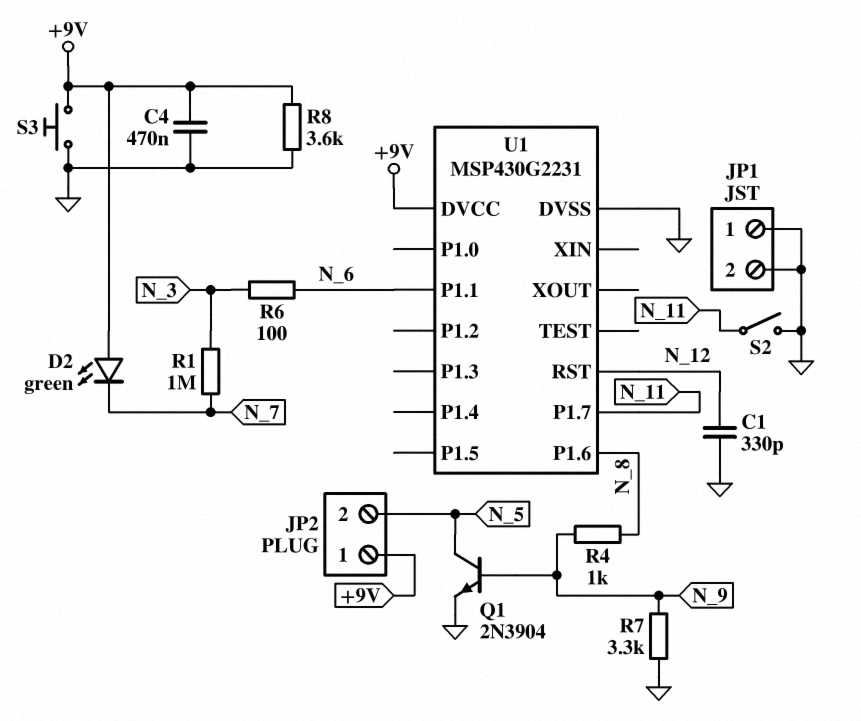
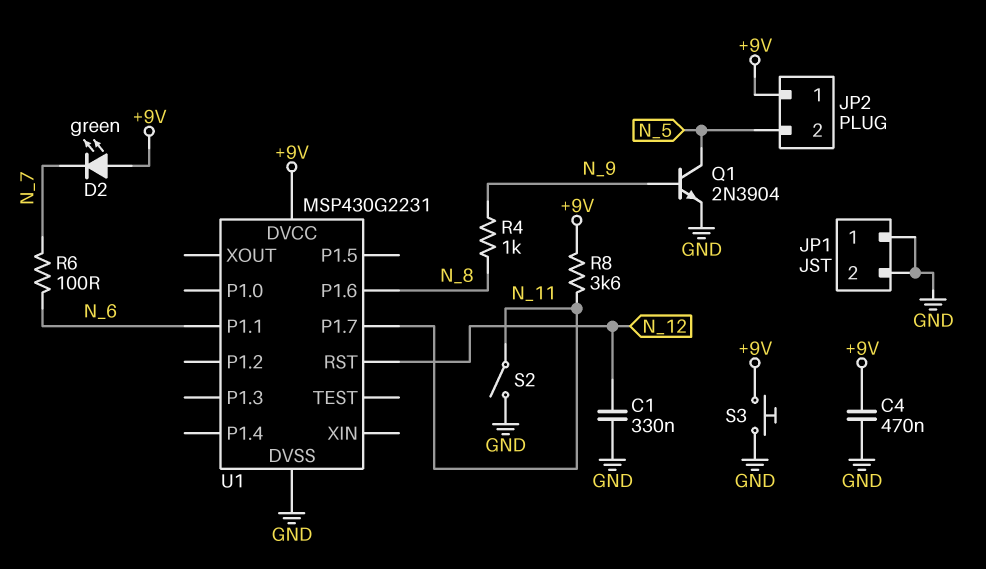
C1: 330pF (GND, N_12) -> 330nF (GND, N_12)
R1: 1M (N_3, N_7) -> none
R6: 100 (N_3, N_6) -> 100 (N_6, N_7)
R7: 3.3k (GND, N_9) -> none
R8: 3.6k (+9V, GND) -> 3.6k (+9V, N_11)

